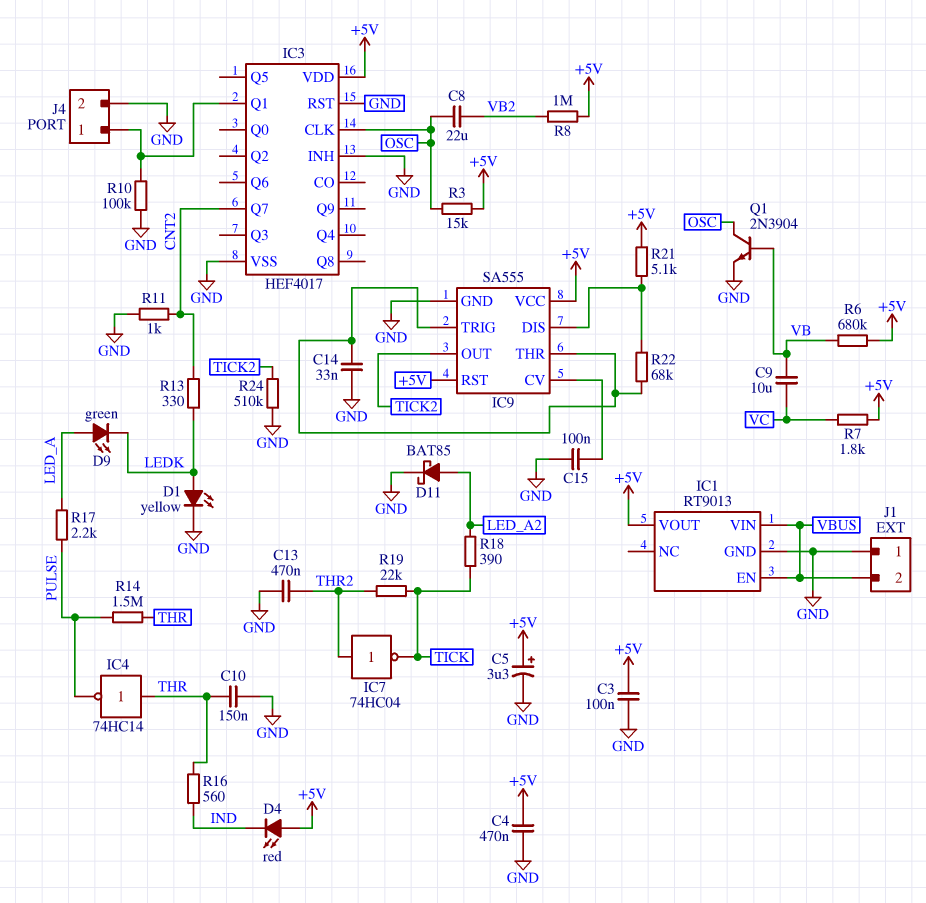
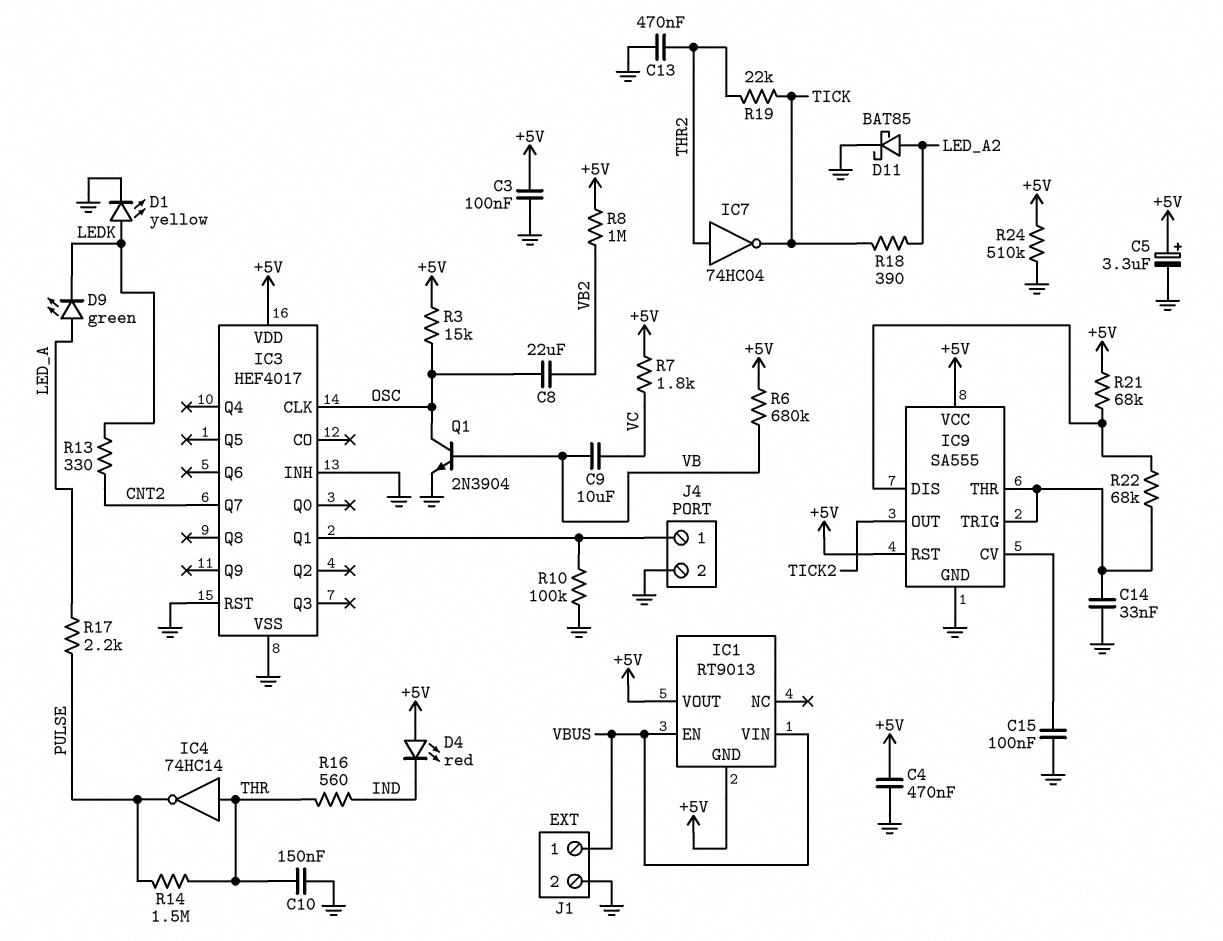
IC1 pin GND: GND -> +5V
J1 pin 1: GND -> VBUS
J1 pin 2: VBUS -> GND
R11: 1k (CNT2, GND) -> none
R21: 5.1k (+5V, IC9/DIS) -> 68k (+5V, IC9/DIS)
R24: 510k (GND, TICK2) -> 510k (+5V, GND)

